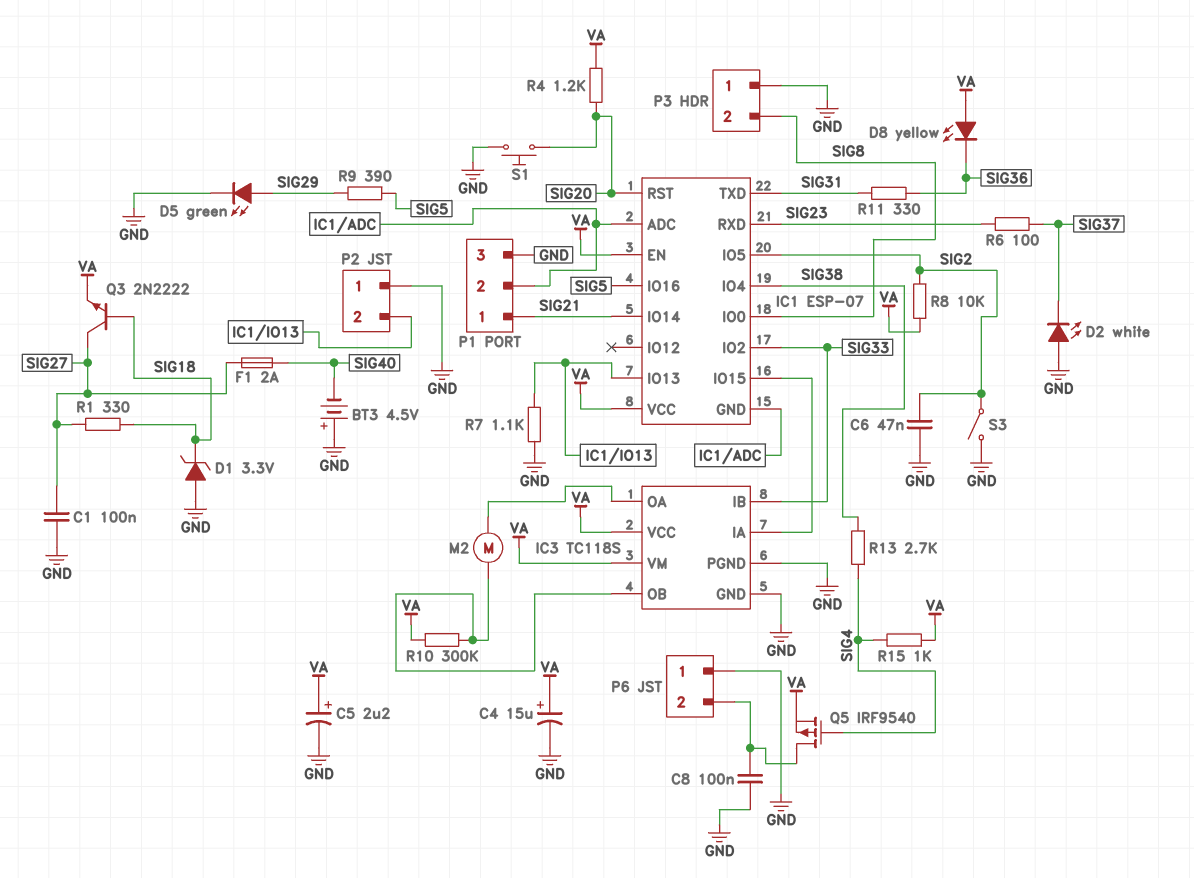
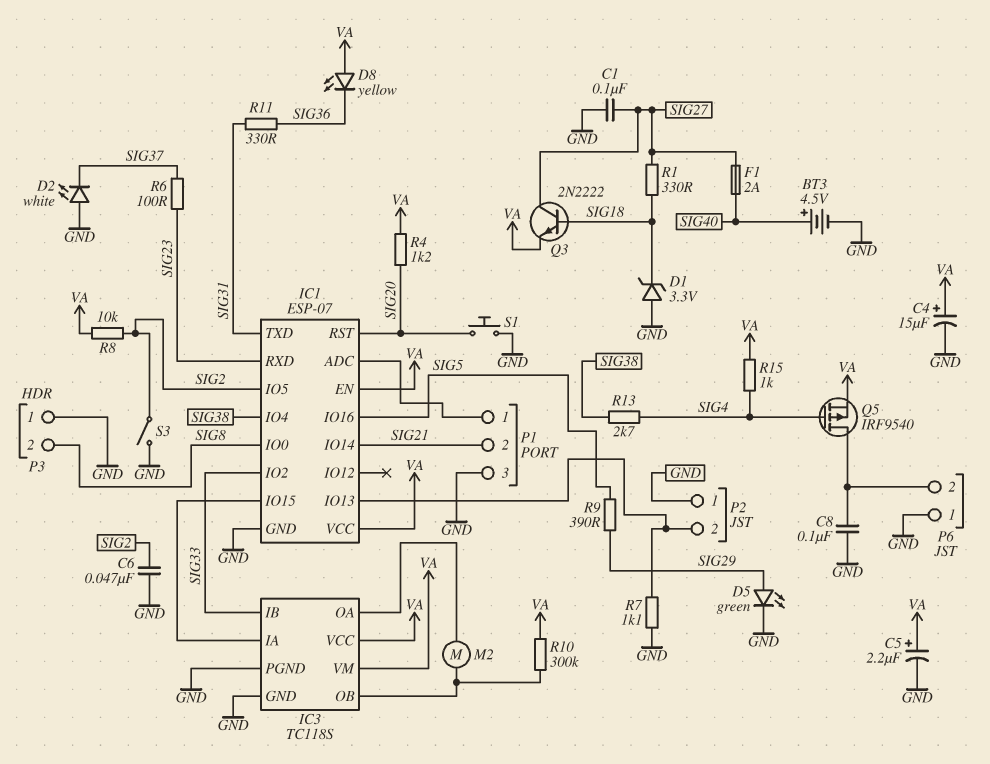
BT3: 4.5V (plus GND, minus SIG40) -> 4.5V (plus SIG40, minus GND)
IC1 pin GND: IC1/ADC -> GND
P1 pin 1: SIG21 -> IC1/ADC
P1 pin 2: IC1/ADC -> SIG21

